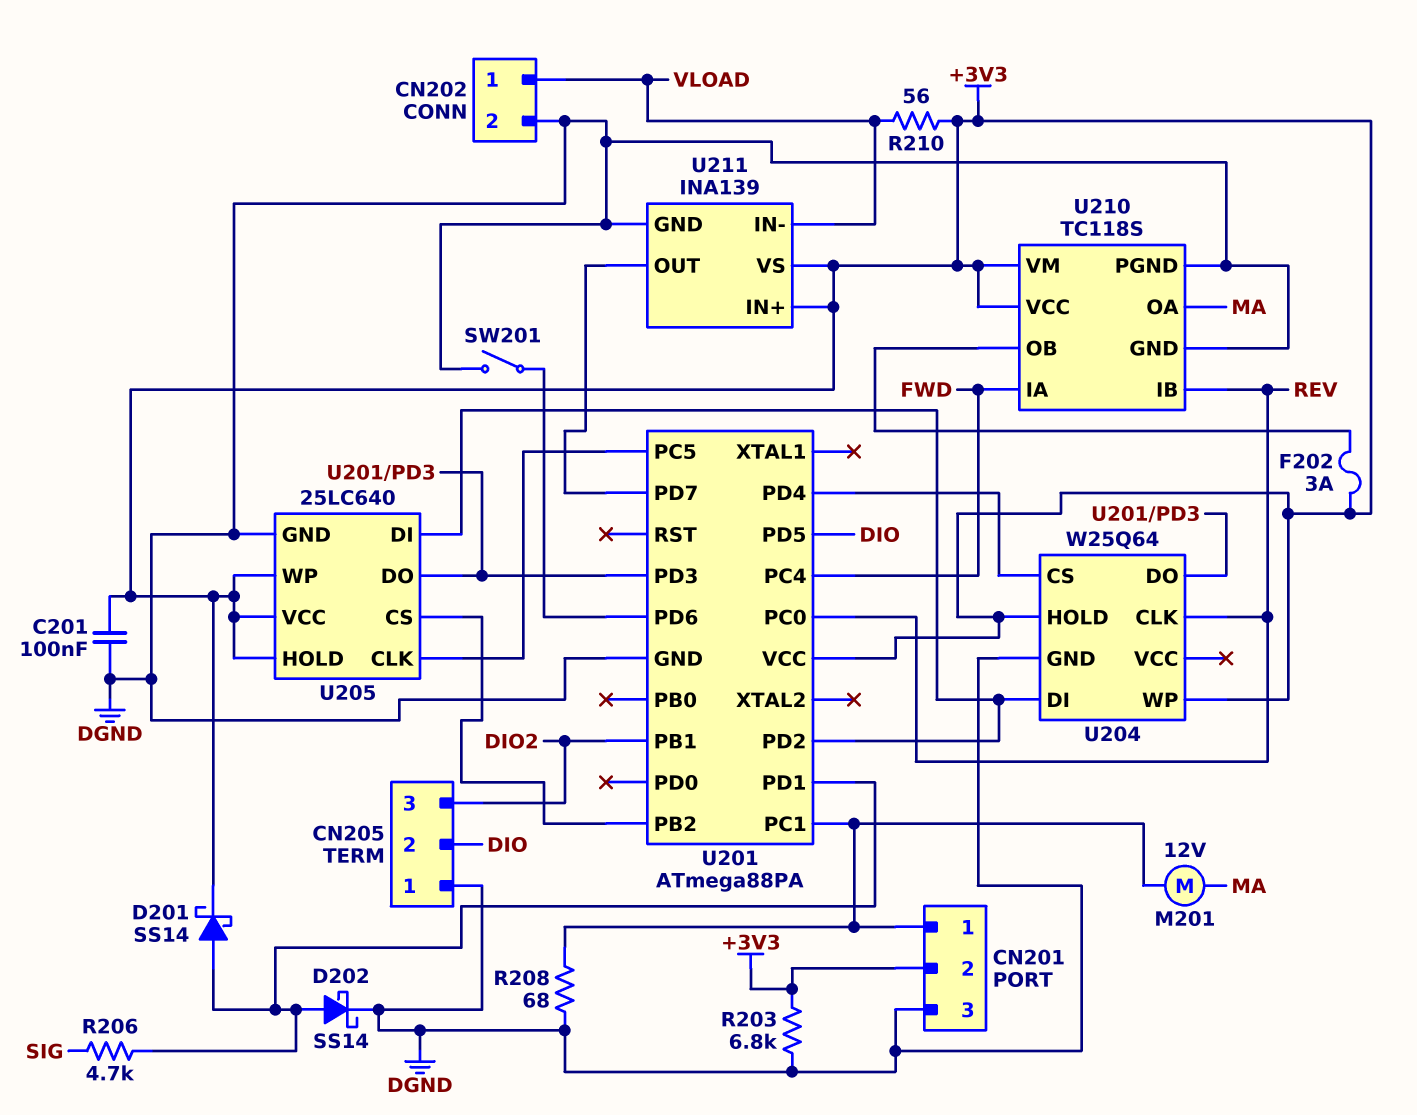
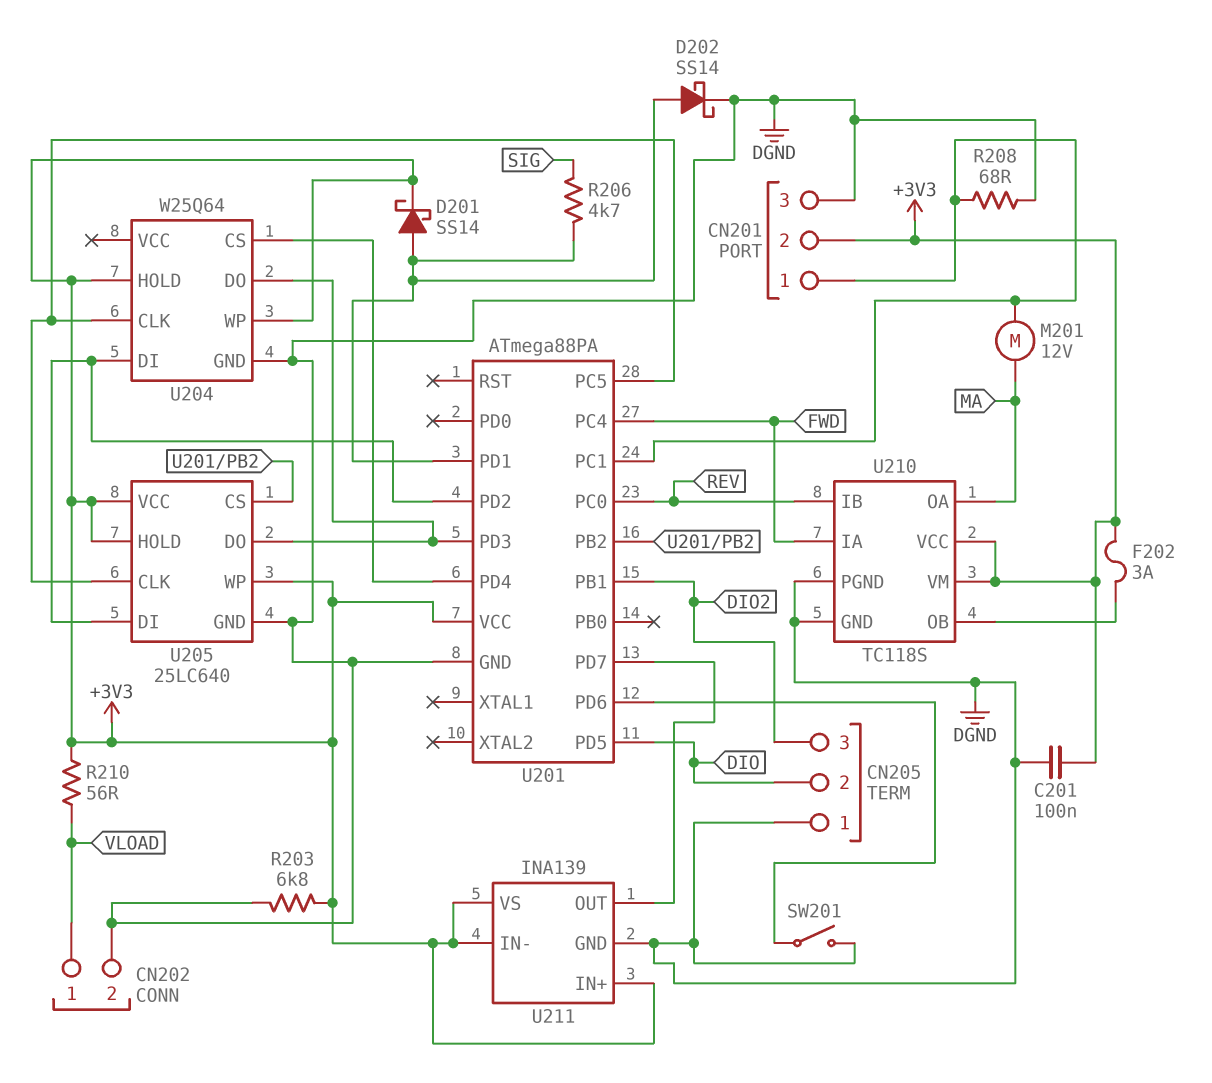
U204 pin CLK: REV -> U201/PC5
U211 pin IN-: VLOAD -> +3V3

